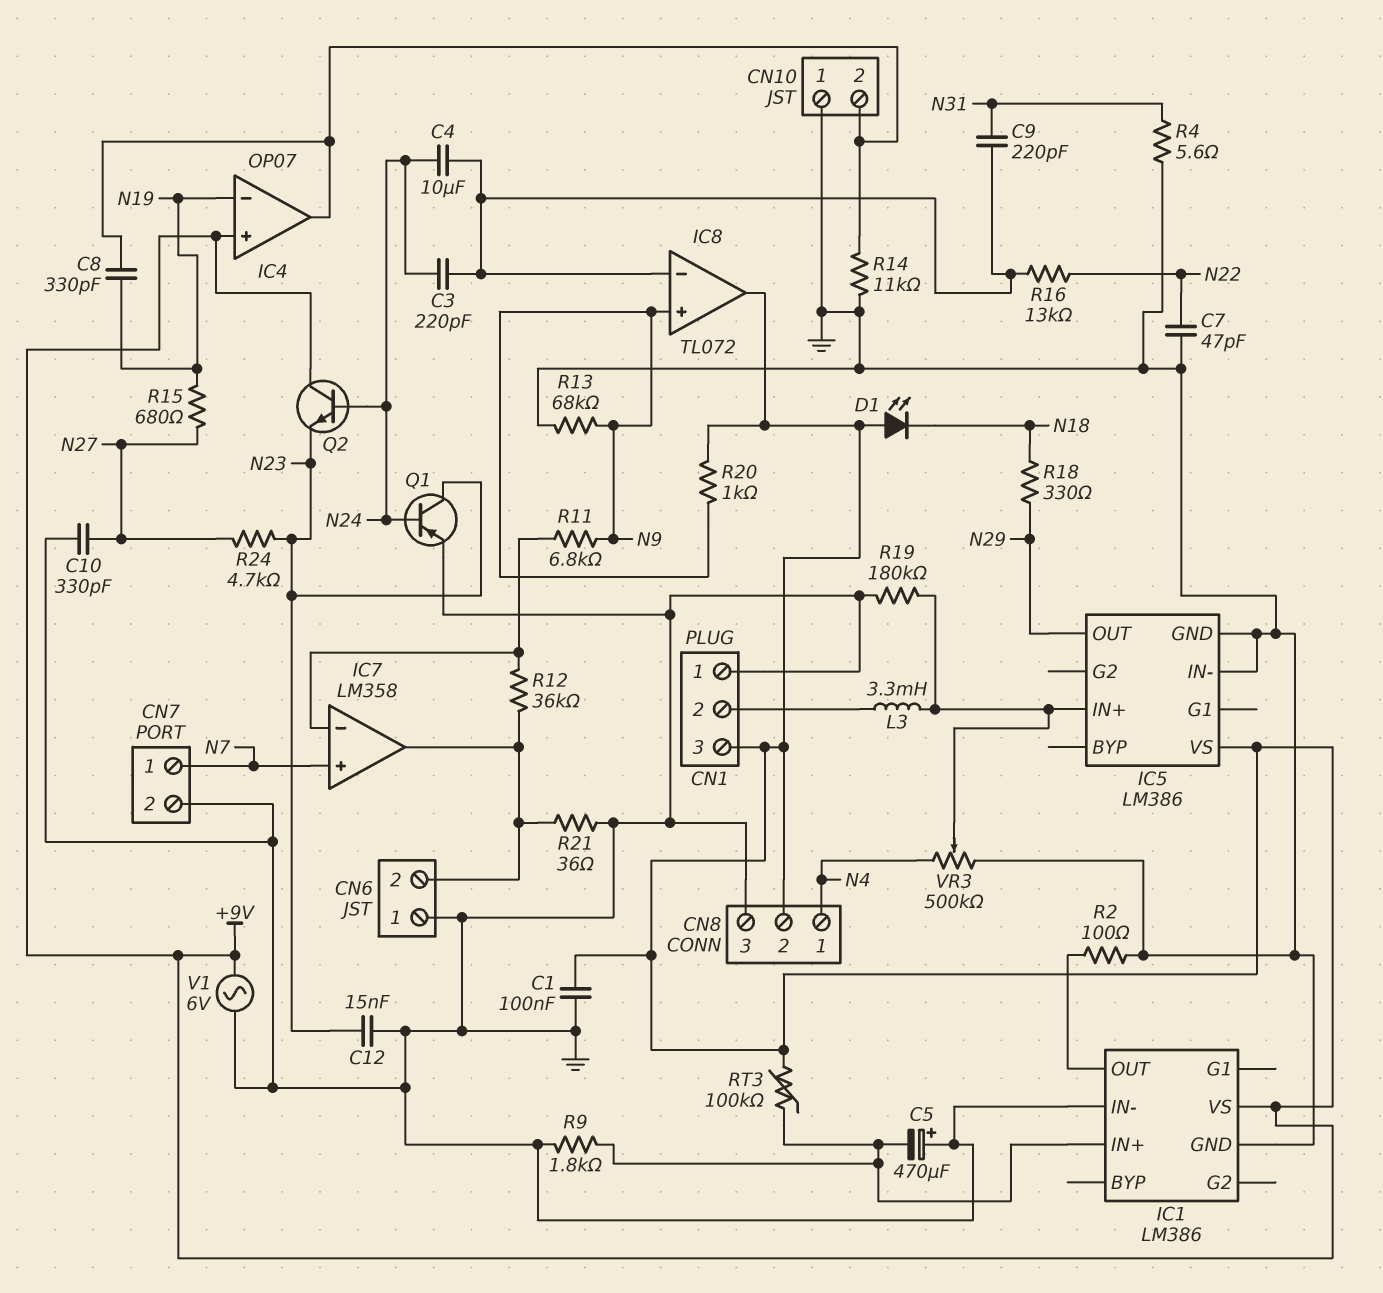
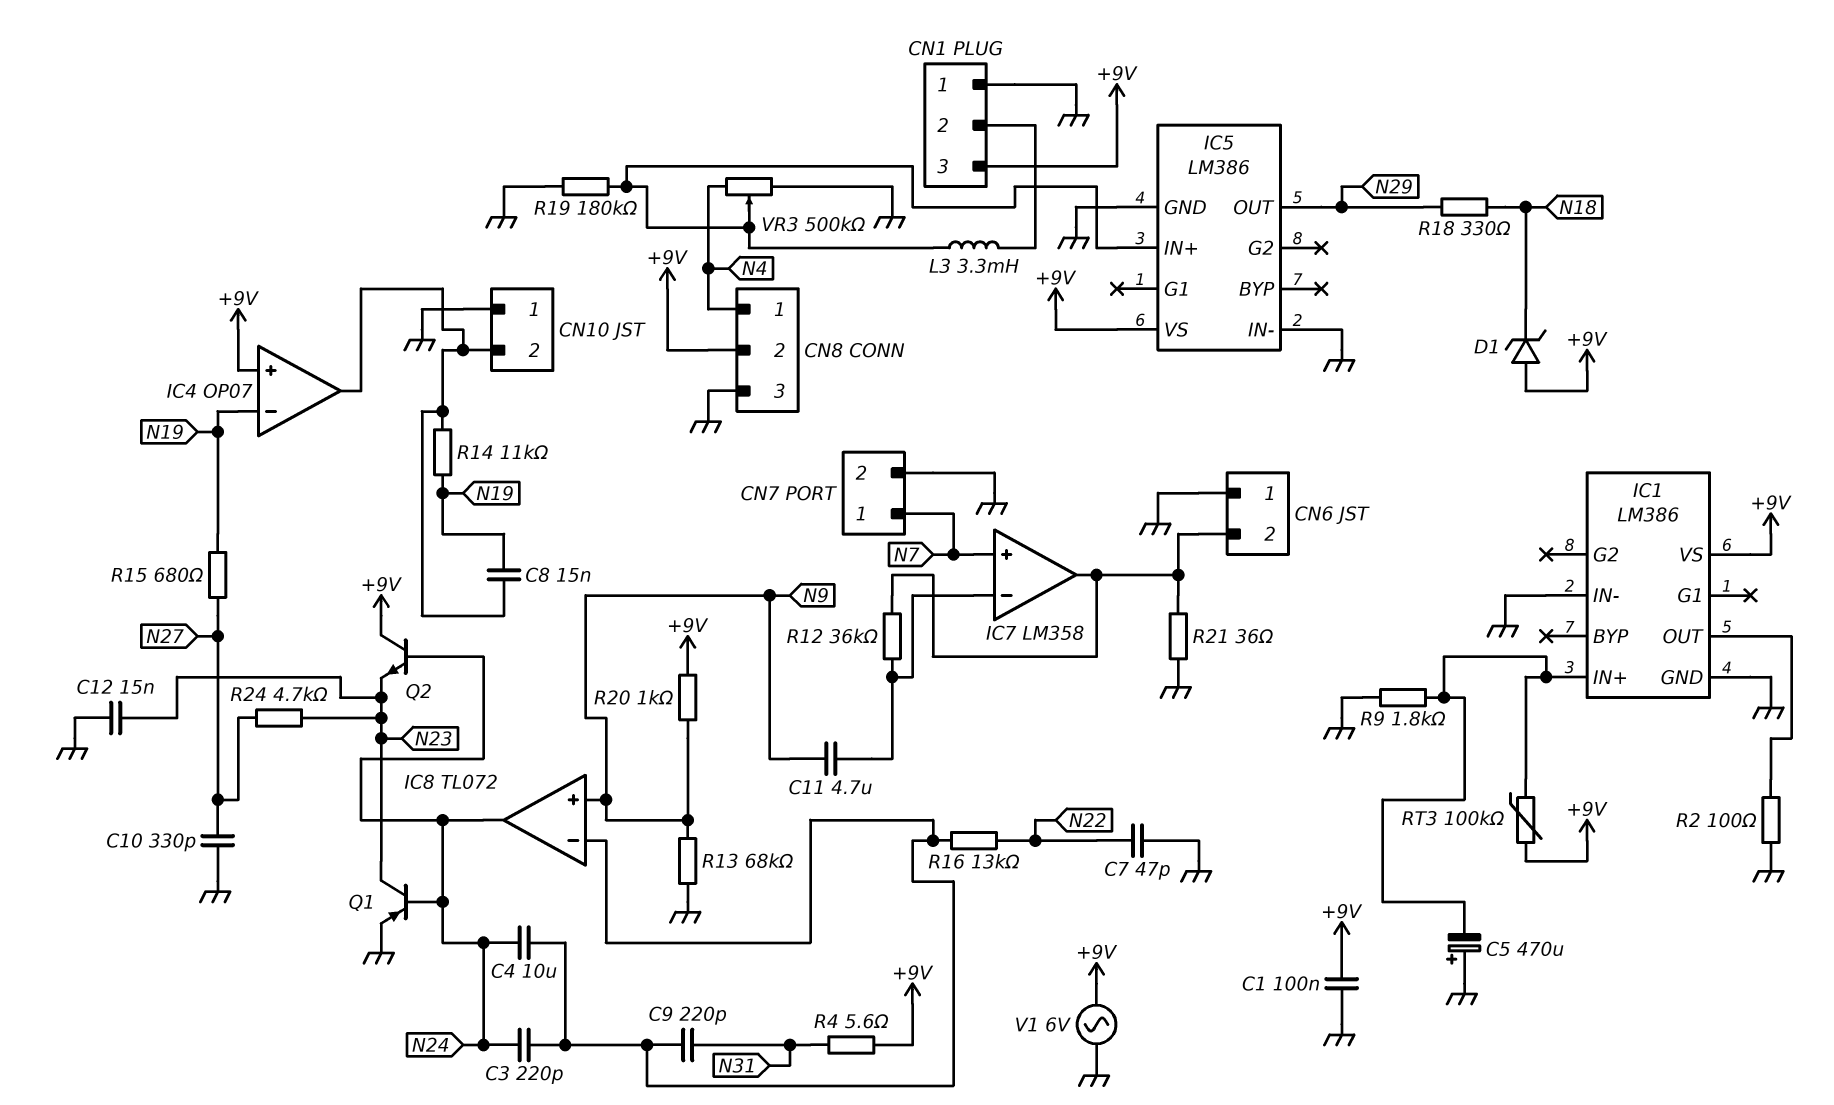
C8: 330pF (CN10/2, N19) -> 15nF (CN10/2, N19)
C11: none -> 4.7uF (IC7/in-, N9)
D1: LED (A +9V, K N18) -> zener (A +9V, K N18)
IC8 pin out: +9V -> N24
R4: 5.6 (GND, N31) -> 5.6 (+9V, N31)
R11: 6.8k (IC7/in-, N9) -> none
R14: 11k (CN10/2, GND) -> 11k (CN10/2, N19)

